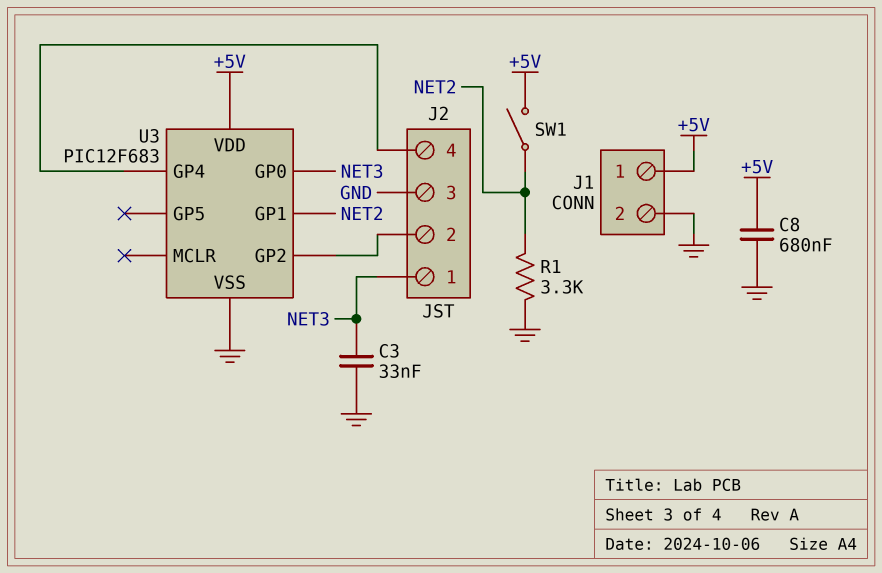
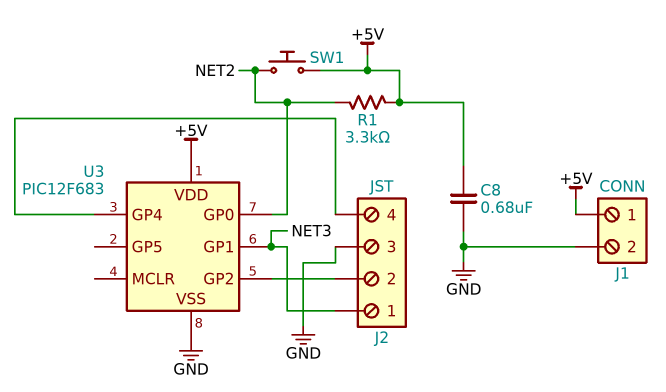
C3: 33nF (GND, NET3) -> none
R1: 3.3k (GND, NET2) -> 3.3k (+5V, NET2)
SW1: switch (+5V, NET2) -> button (+5V, NET2)
U3 pin GP0: NET3 -> NET2
U3 pin GP1: NET2 -> NET3

